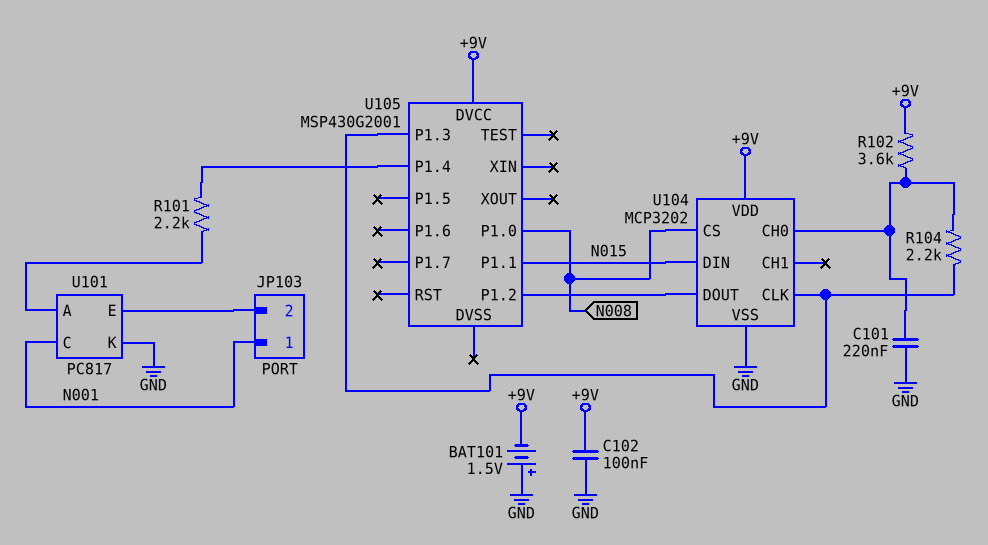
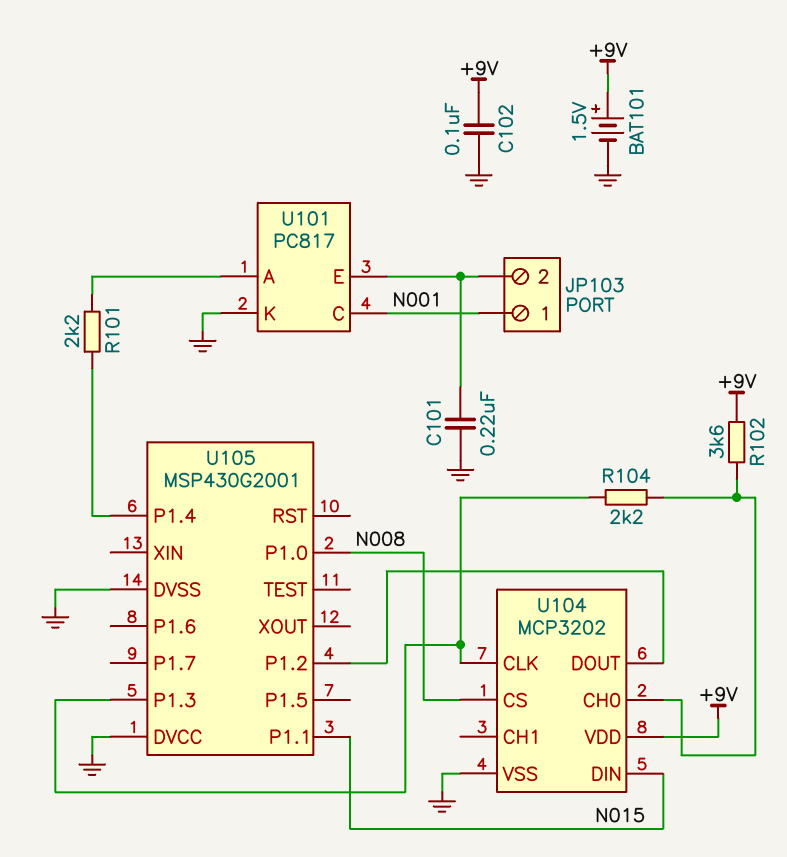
BAT101: 1.5V (plus GND, minus +9V) -> 1.5V (plus +9V, minus GND)
C101: 220nF (GND, U104/CH0) -> 220nF (GND, JP103/2)
U105 pin DVCC: +9V -> GND
U105 pin DVSS: none -> GND

